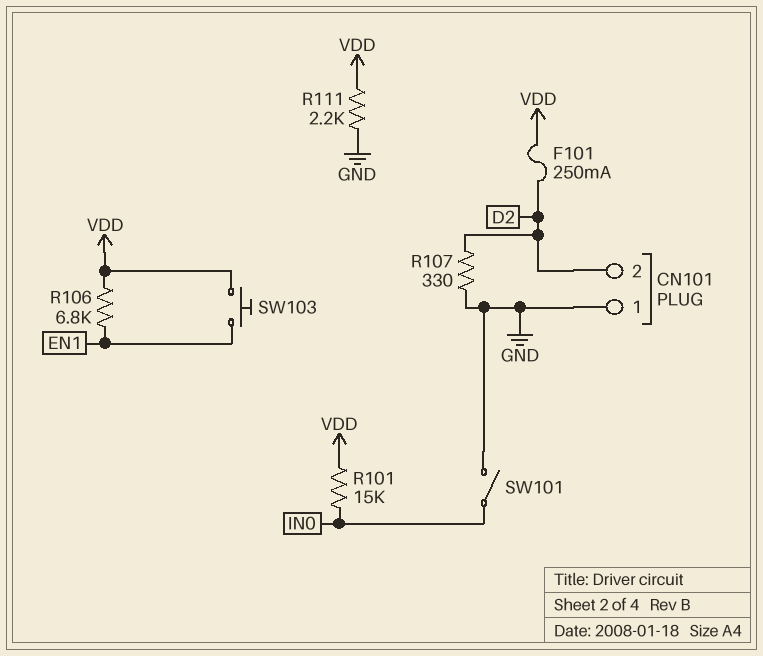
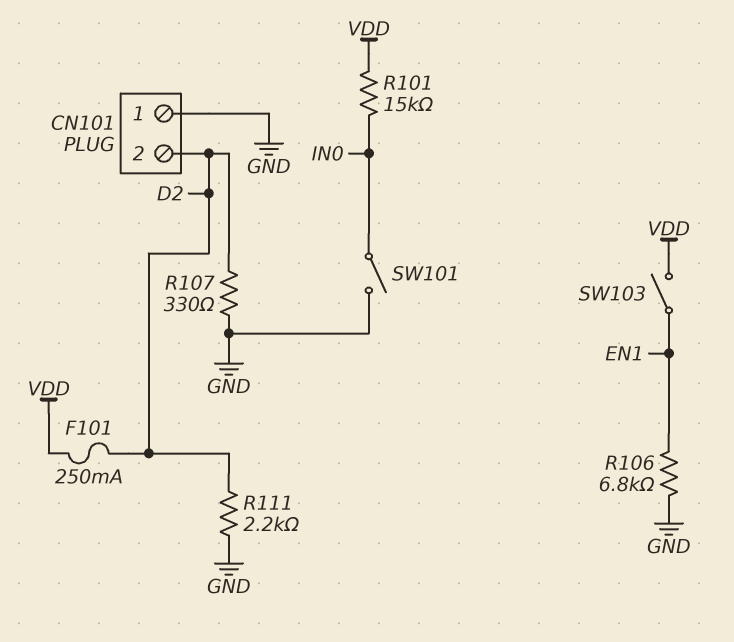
R106: 6.8k (EN1, VDD) -> 6.8k (EN1, GND)
R111: 2.2k (GND, VDD) -> 2.2k (D2, GND)
SW103: button (EN1, VDD) -> switch (EN1, VDD)

